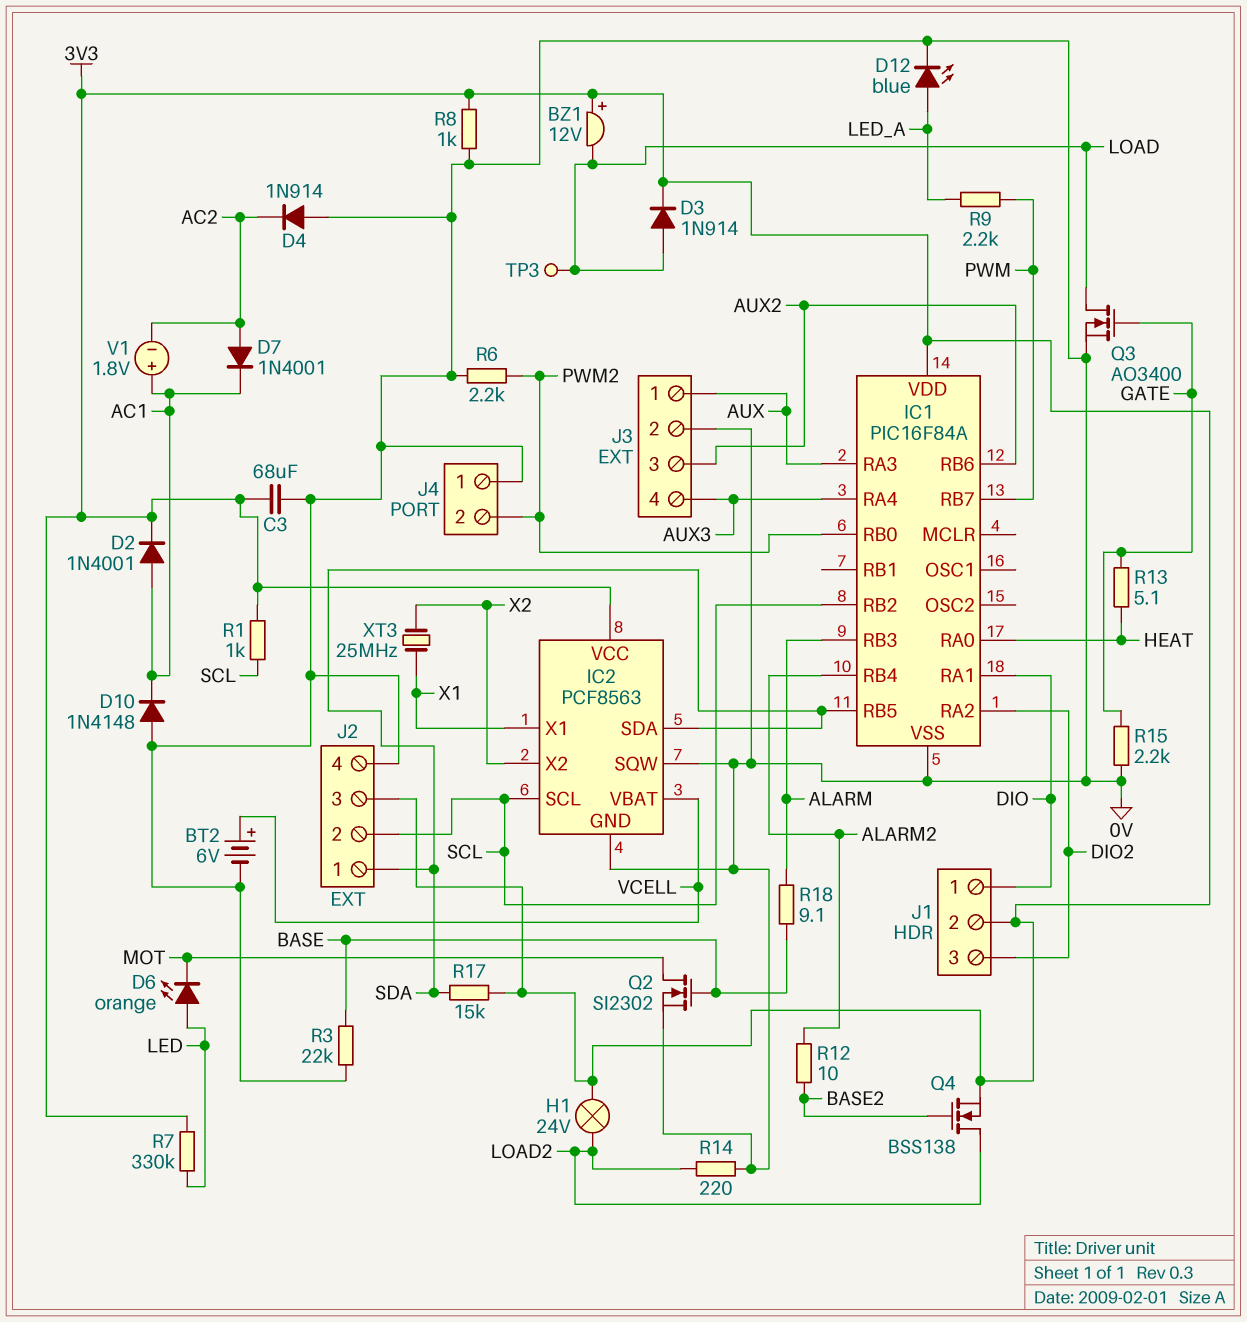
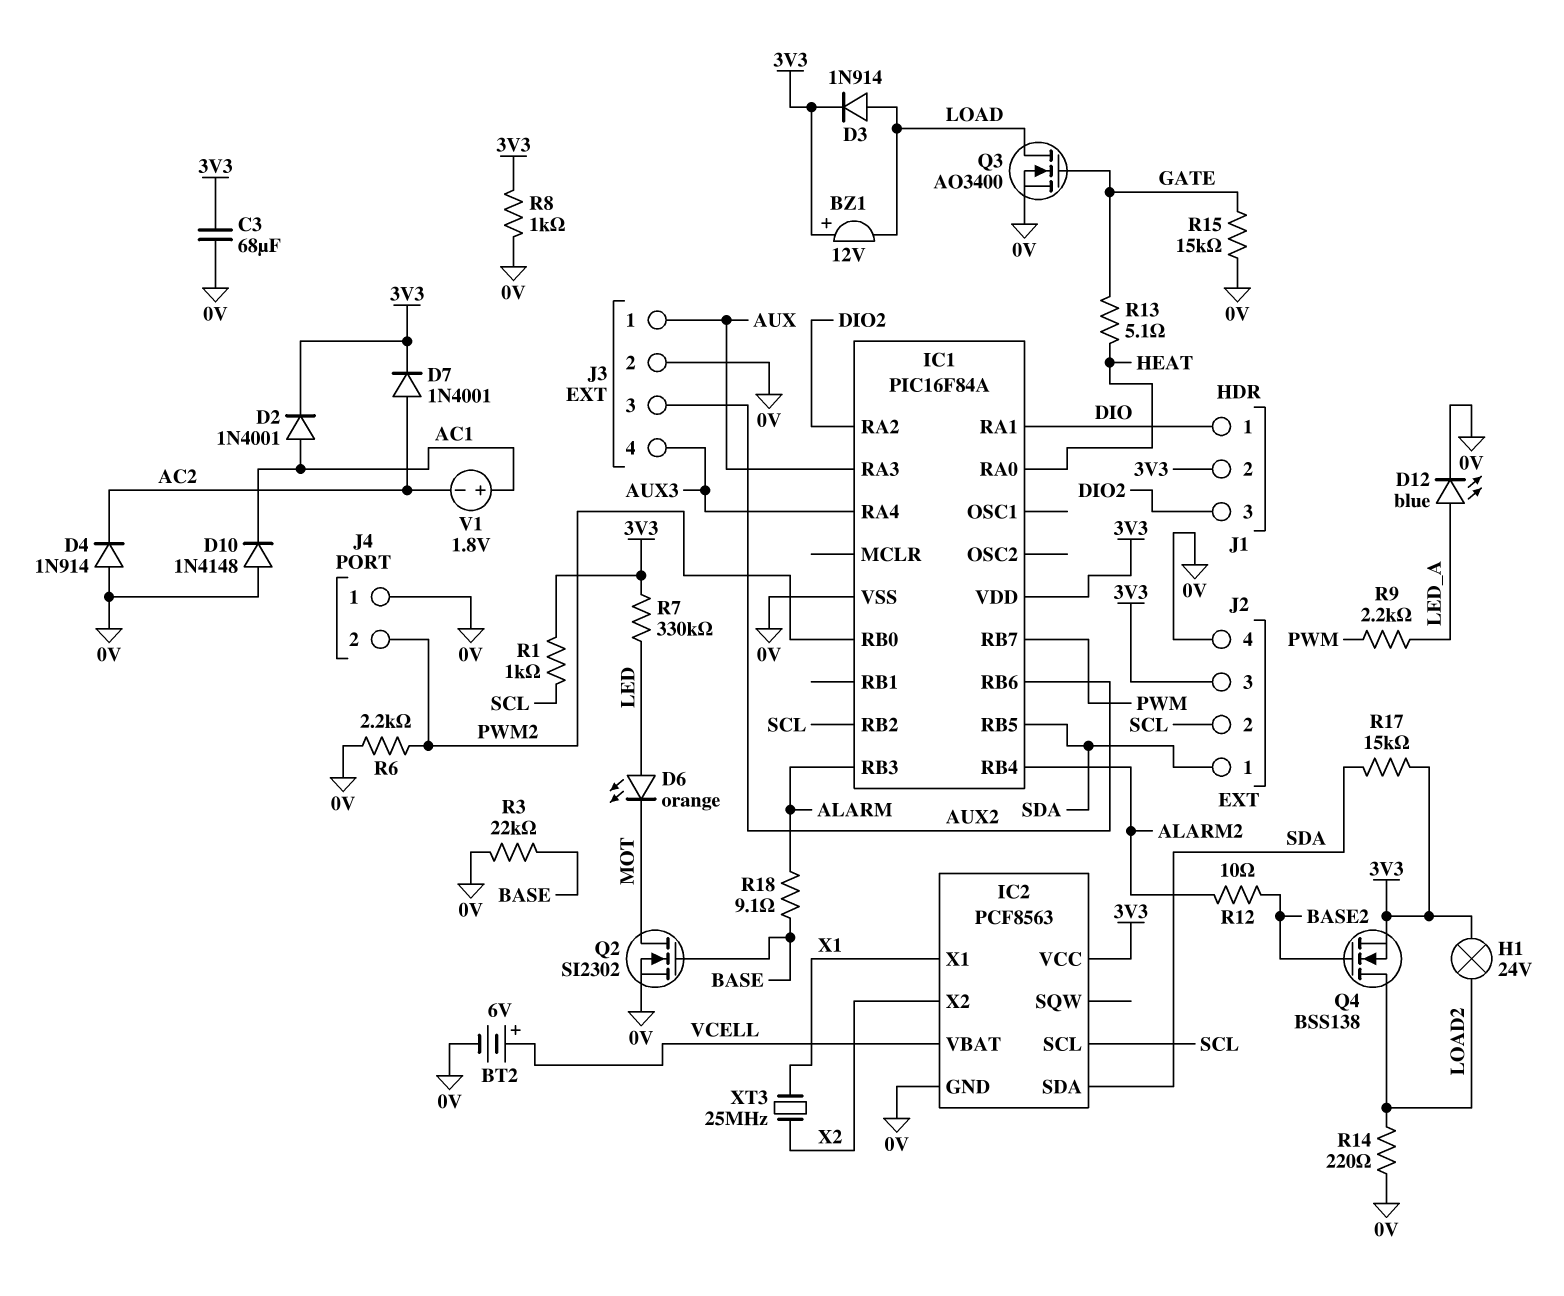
D7: diode 1N4001 (A AC2, K AC1) -> diode 1N4001 (A AC2, K 3V3)
IC2 pin SQW: 0V -> none
R15: 2.2k (0V, GATE) -> 15k (0V, GATE)
TP3: test point (LOAD) -> none

